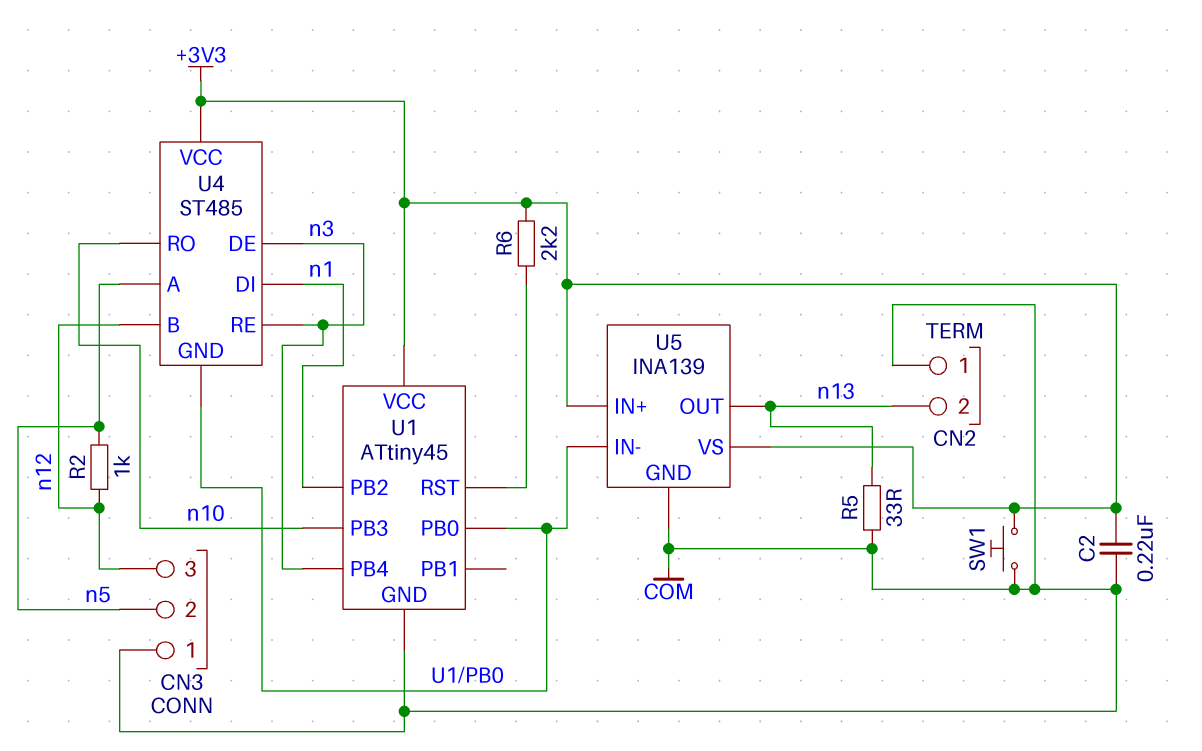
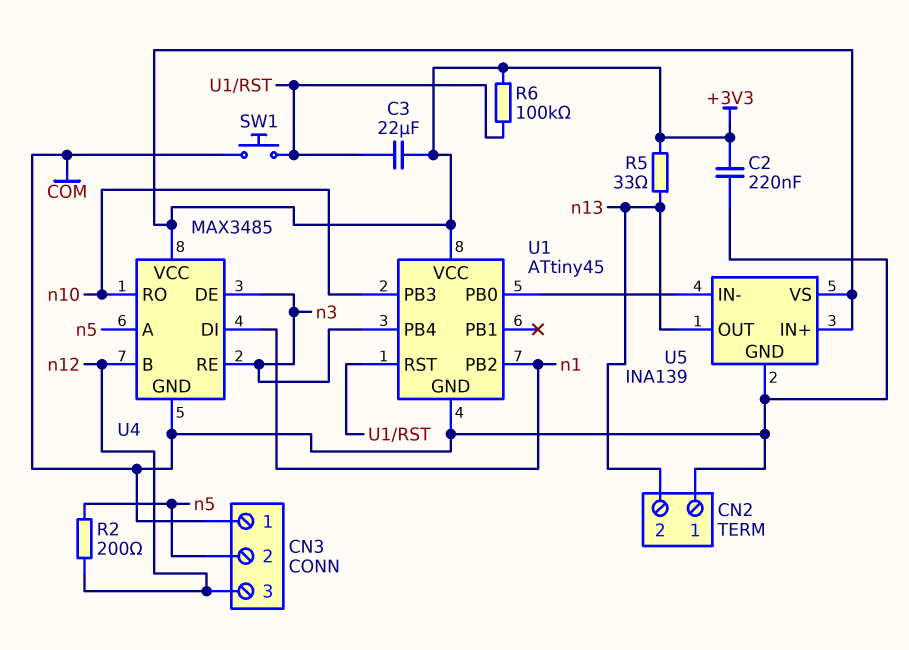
C3: none -> 22uF (+3V3, U1/RST)
R2: 1k (n5, n12) -> 200 (n5, n12)
R5: 33 (COM, n13) -> 33 (+3V3, n13)
R6: 2.2k (+3V3, U1/RST) -> 100k (+3V3, U1/RST)
SW1: button (+3V3, COM) -> button (COM, U1/RST)
U4: ST485 -> MAX3485
U4 pin GND: U1/PB0 -> COM

